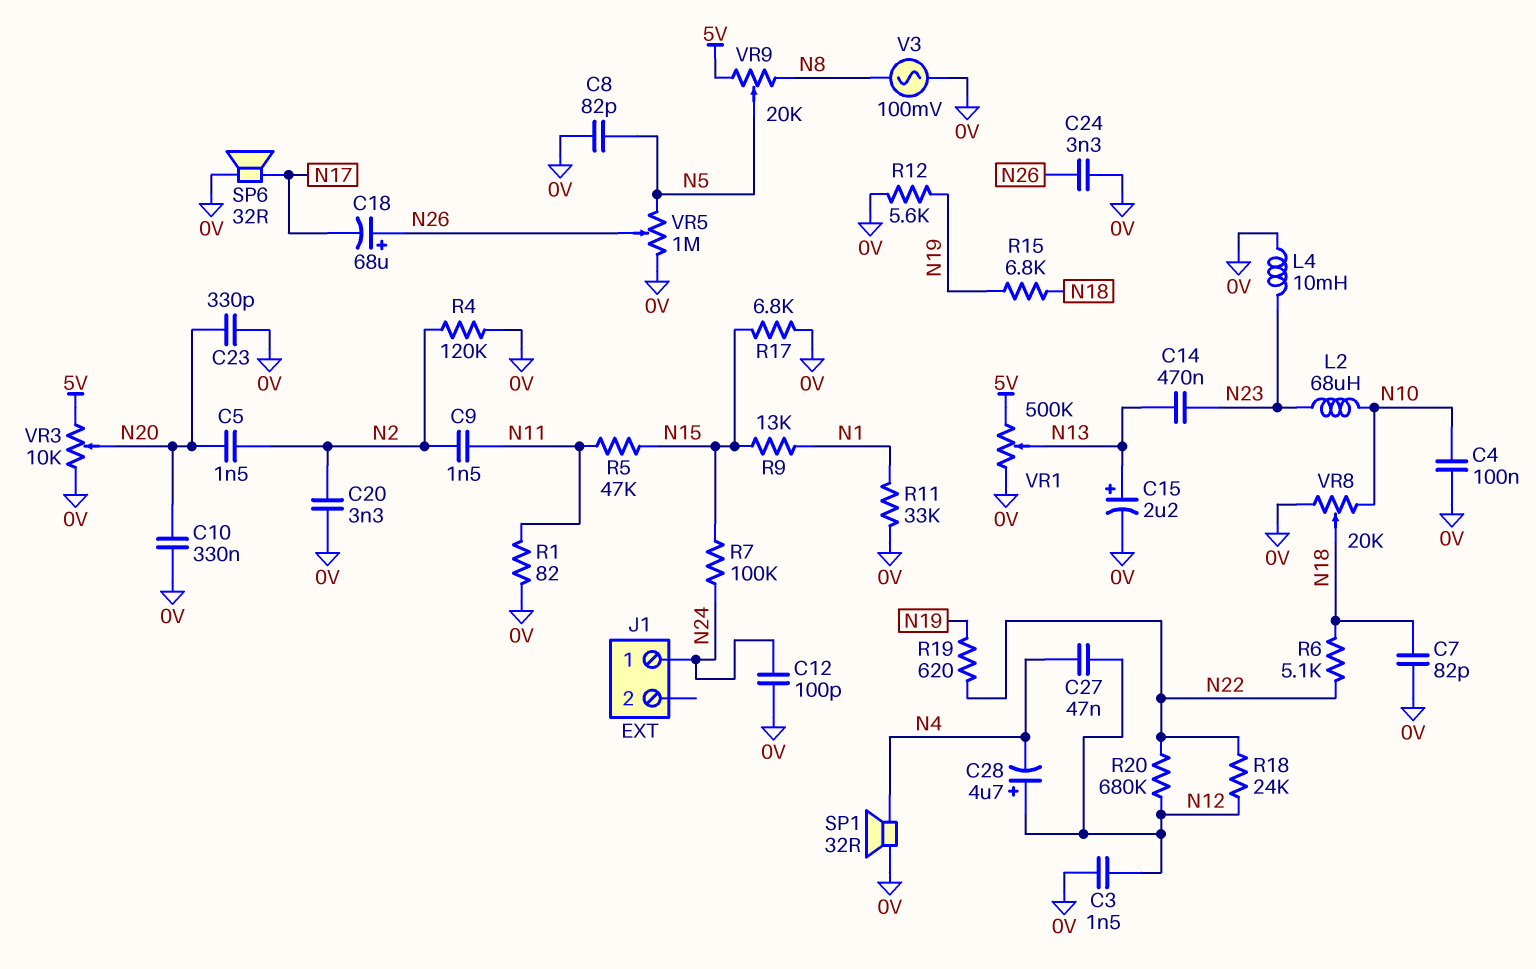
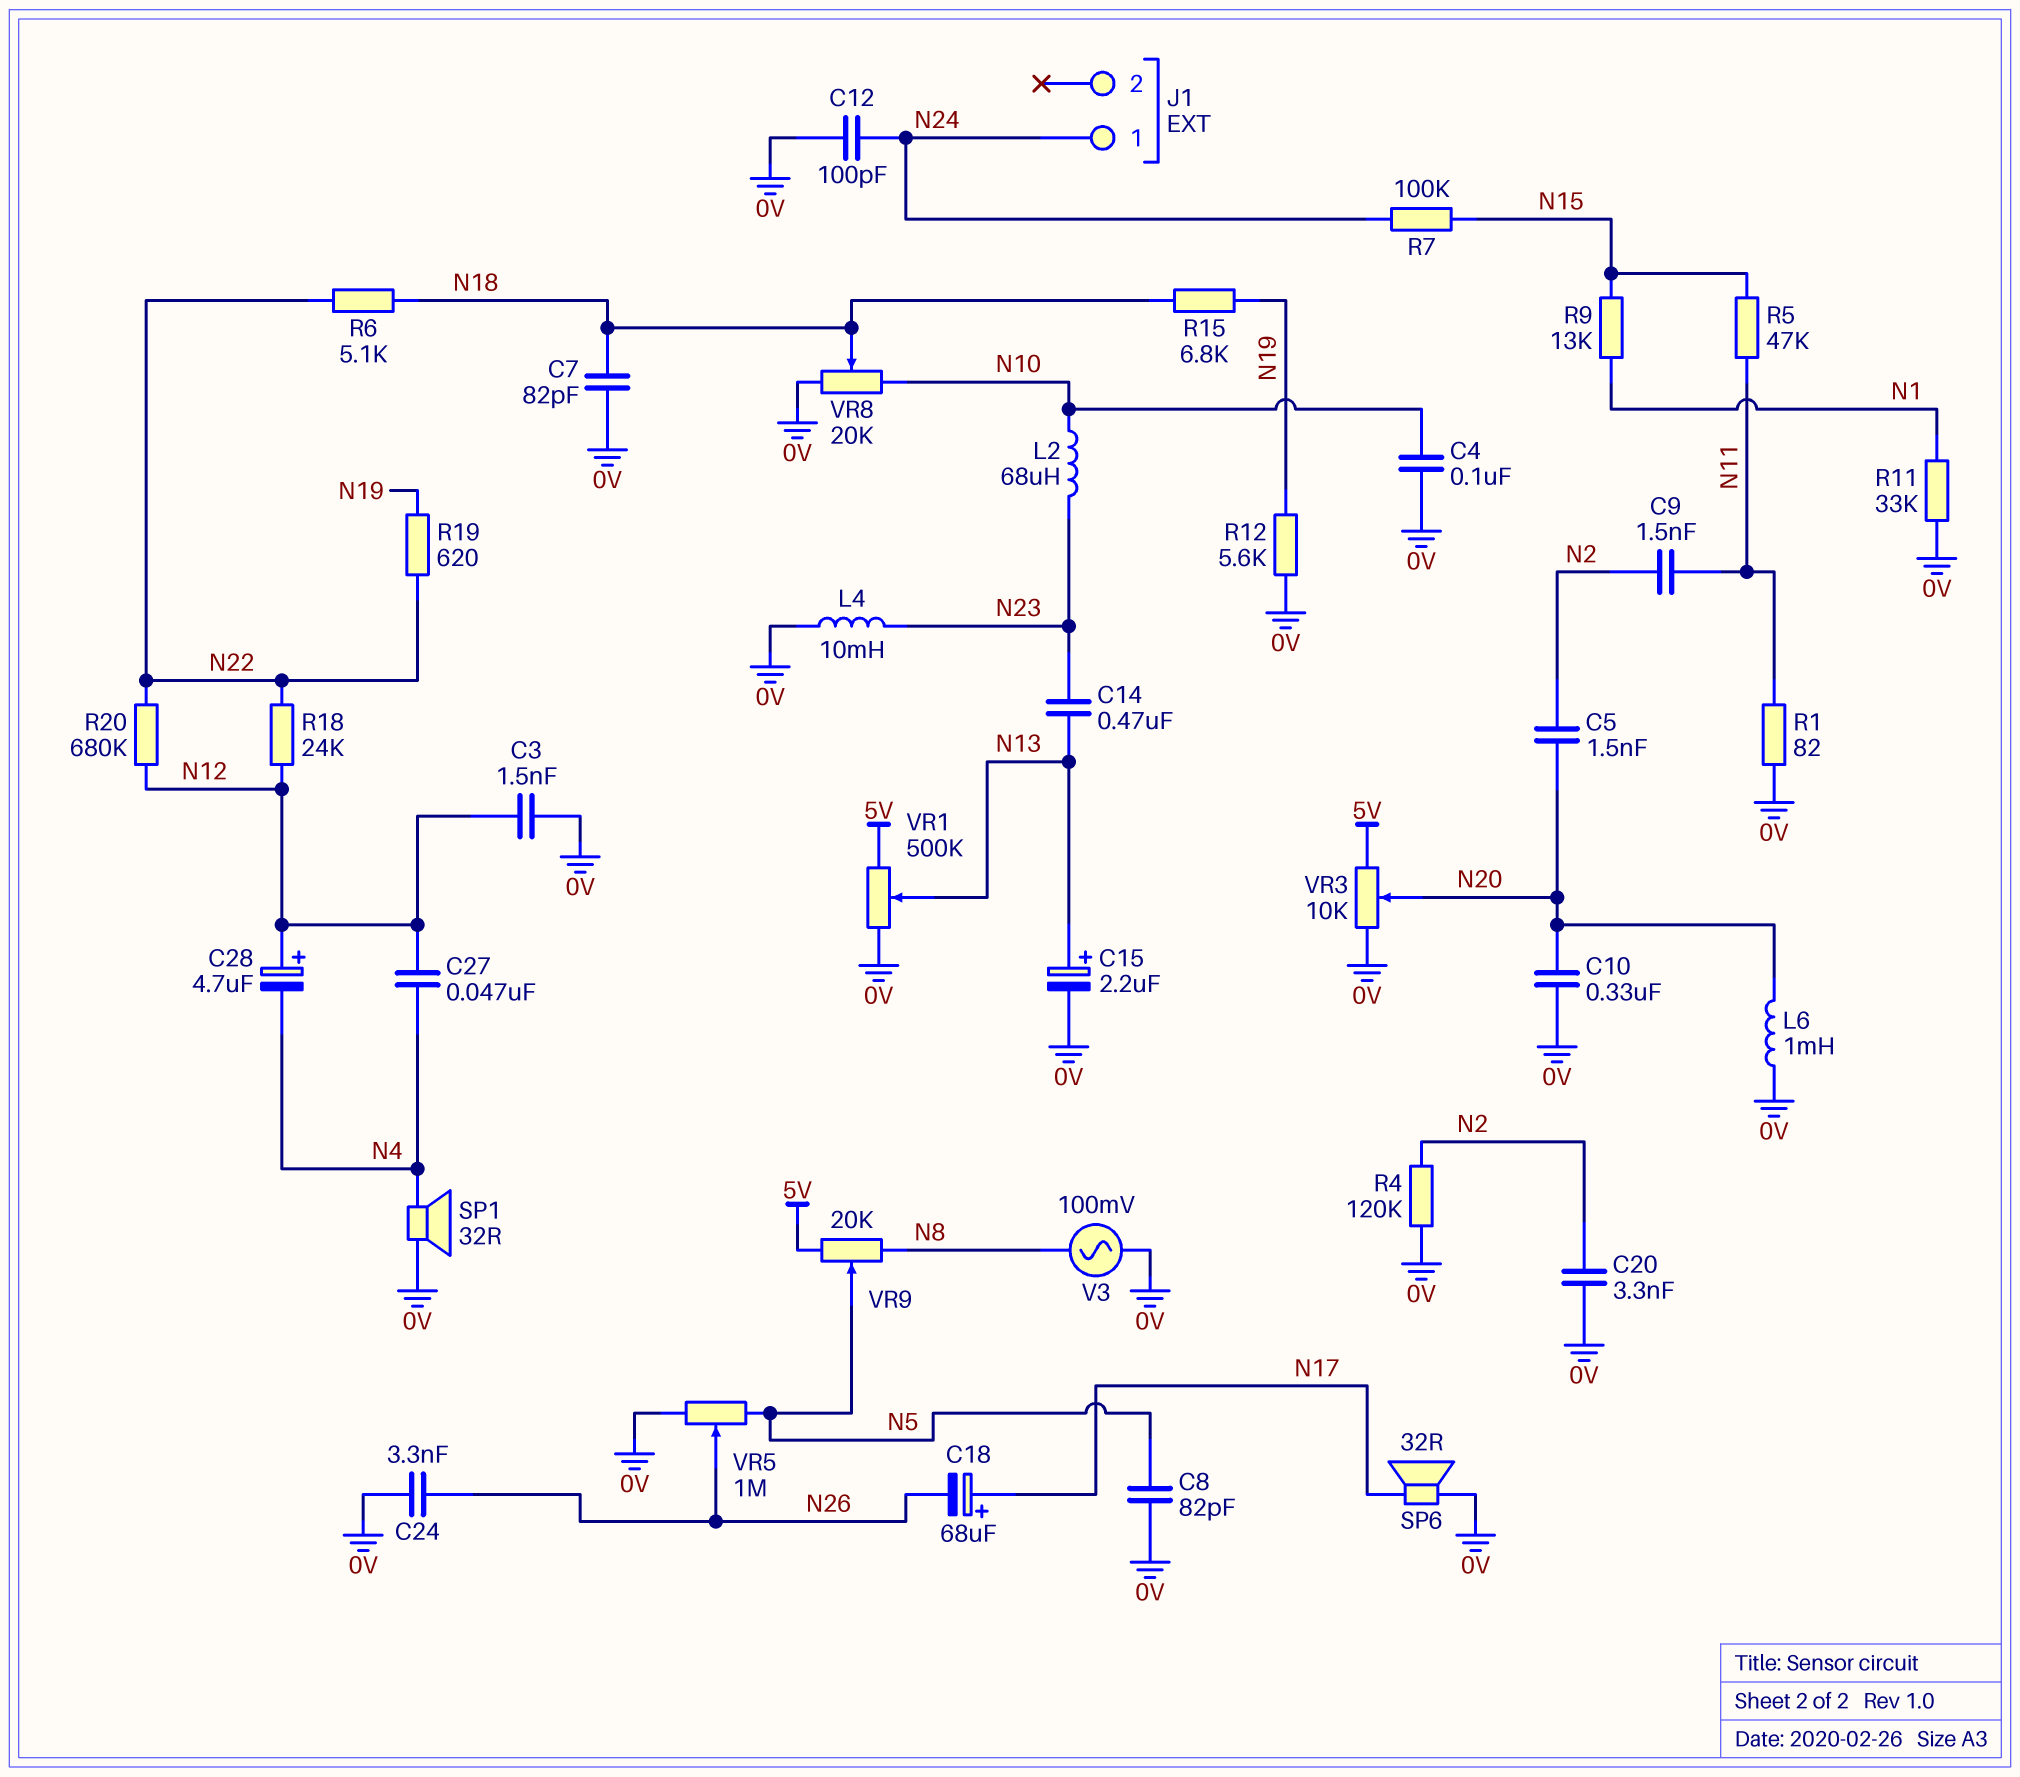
C18: 68uF (plus N26, minus N17) -> 68uF (plus N17, minus N26)
C23: 330pF (0V, N20) -> none
L6: none -> 1mH (0V, N20)
R17: 6.8k (0V, N15) -> none

